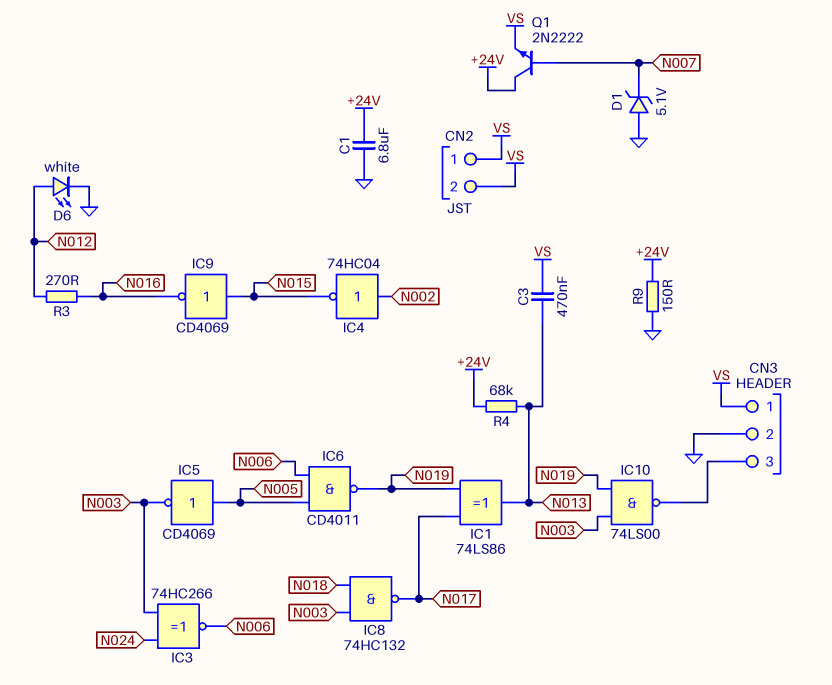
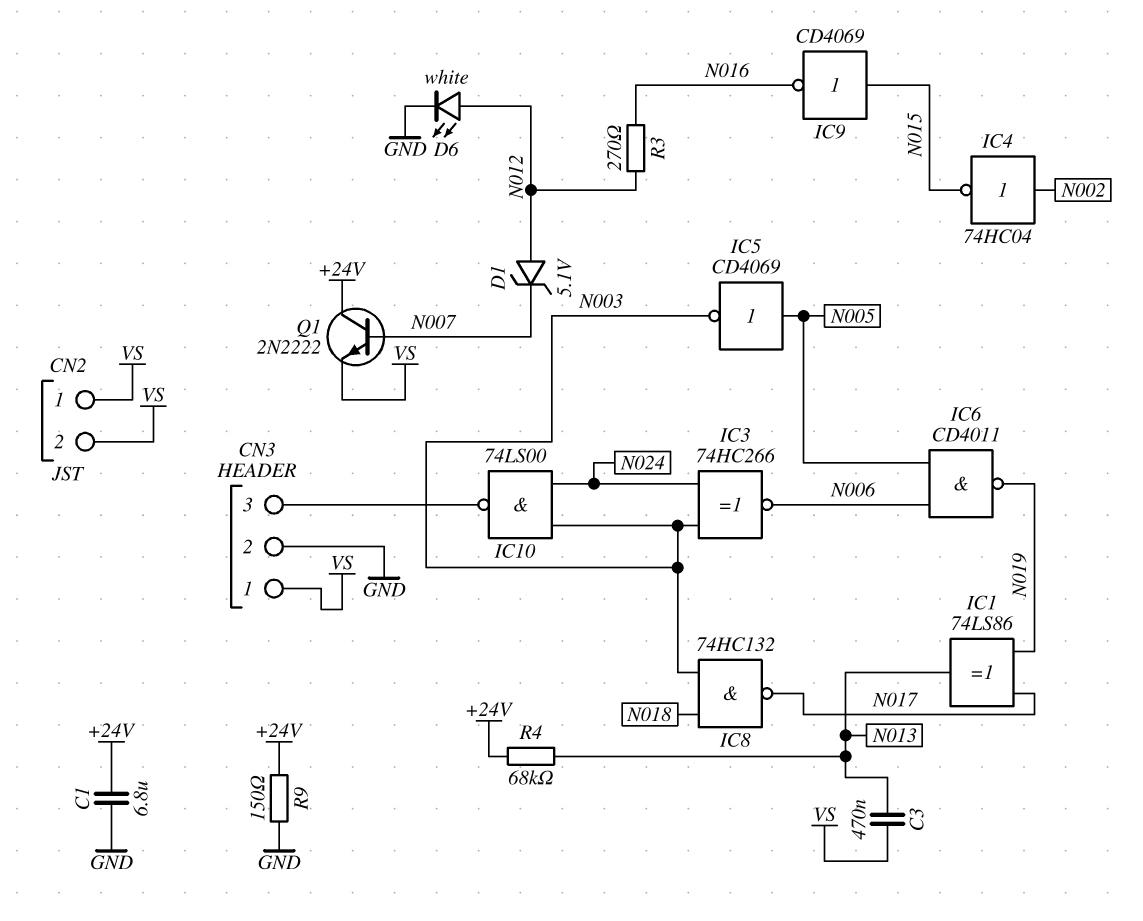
D1: zener 5.1V (A GND, K N007) -> zener 5.1V (A N012, K N007)
IC10: NAND 74LS00 (in N003, in N019, out CN3/3) -> NAND 74LS00 (in N003, in N024, out CN3/3)

